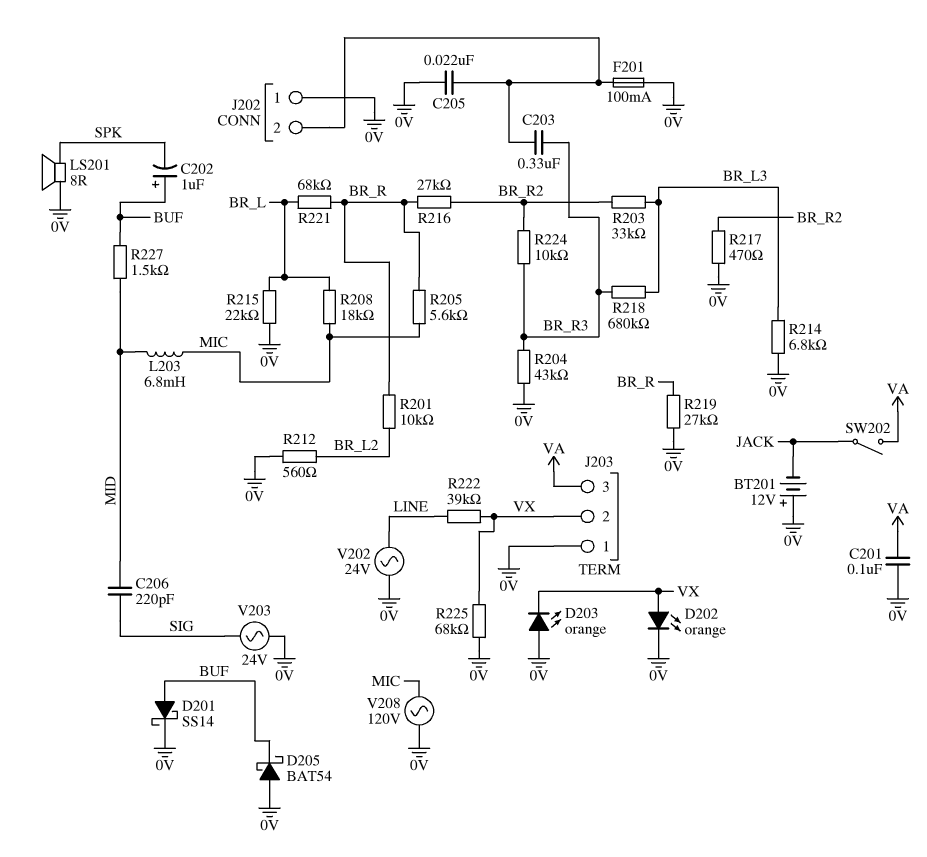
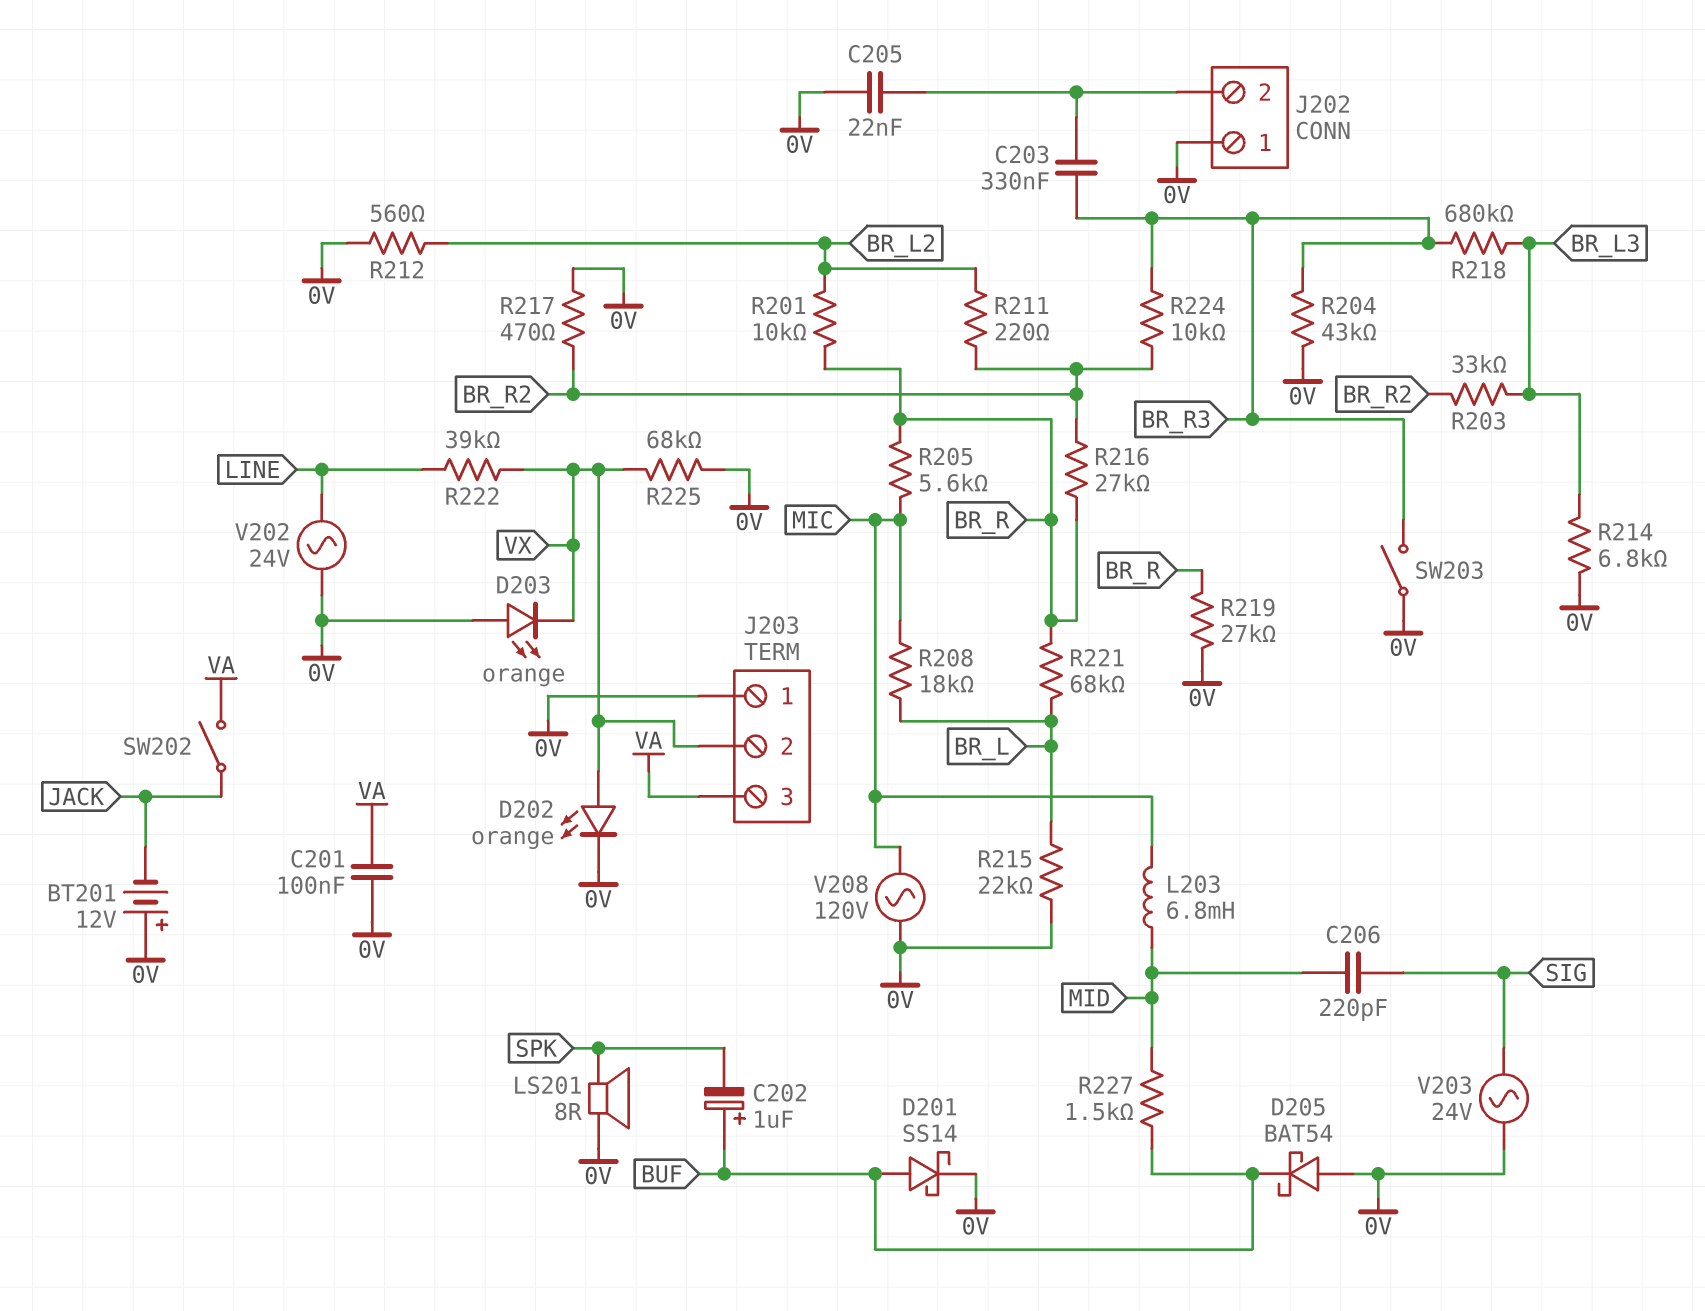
F201: 100mA (0V, J202/2) -> none
R211: none -> 220 (BR_L2, BR_R2)
SW203: none -> switch (0V, BR_R3)

